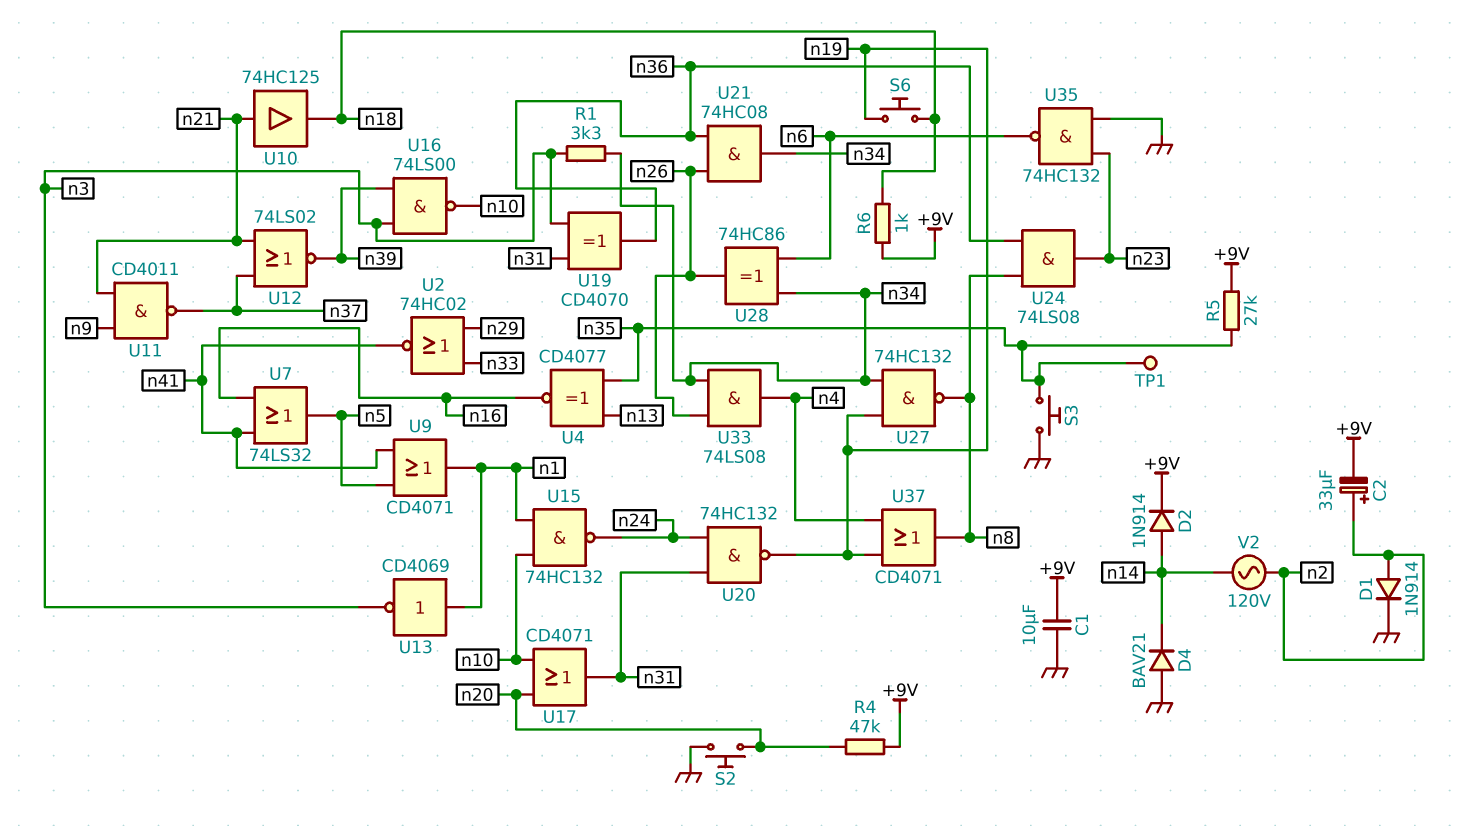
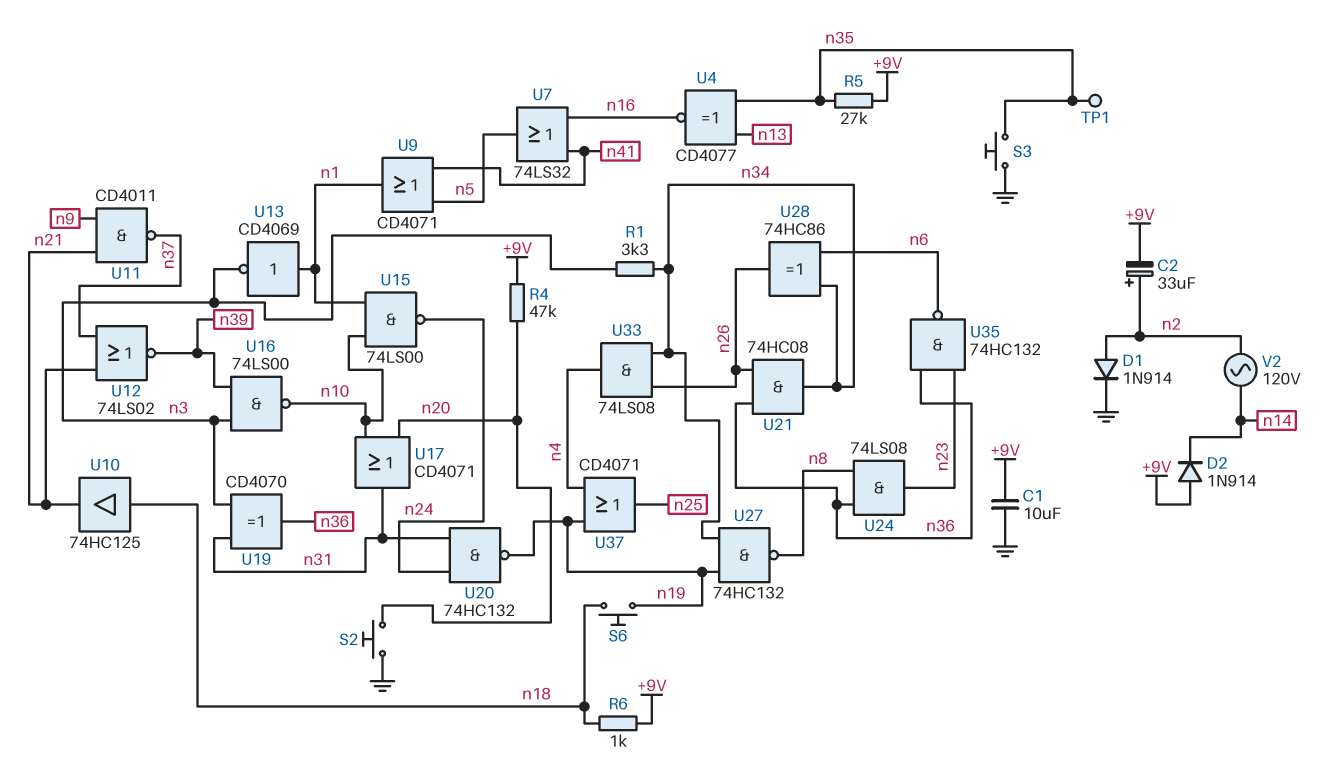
D2: diode 1N914 (A n14, K +9V) -> diode 1N914 (A +9V, K n14)
D4: diode BAV21 (A GND, K n14) -> none
U2: NOR 74HC02 (in n29, in n33, out n41) -> none
U10: buffer 74HC125 (in n21, out n18) -> buffer 74HC125 (in n18, out n21)
U15: NAND 74HC132 (in n1, in n10, out n24) -> NAND 74LS00 (in n1, in n10, out n24)
U35: NAND 74HC132 (in GND, in n23, out n6) -> NAND 74HC132 (in n23, in n36, out n6)
U37: OR CD4071 (in n4, in n19, out n8) -> OR CD4071 (in n4, in n19, out n25)

